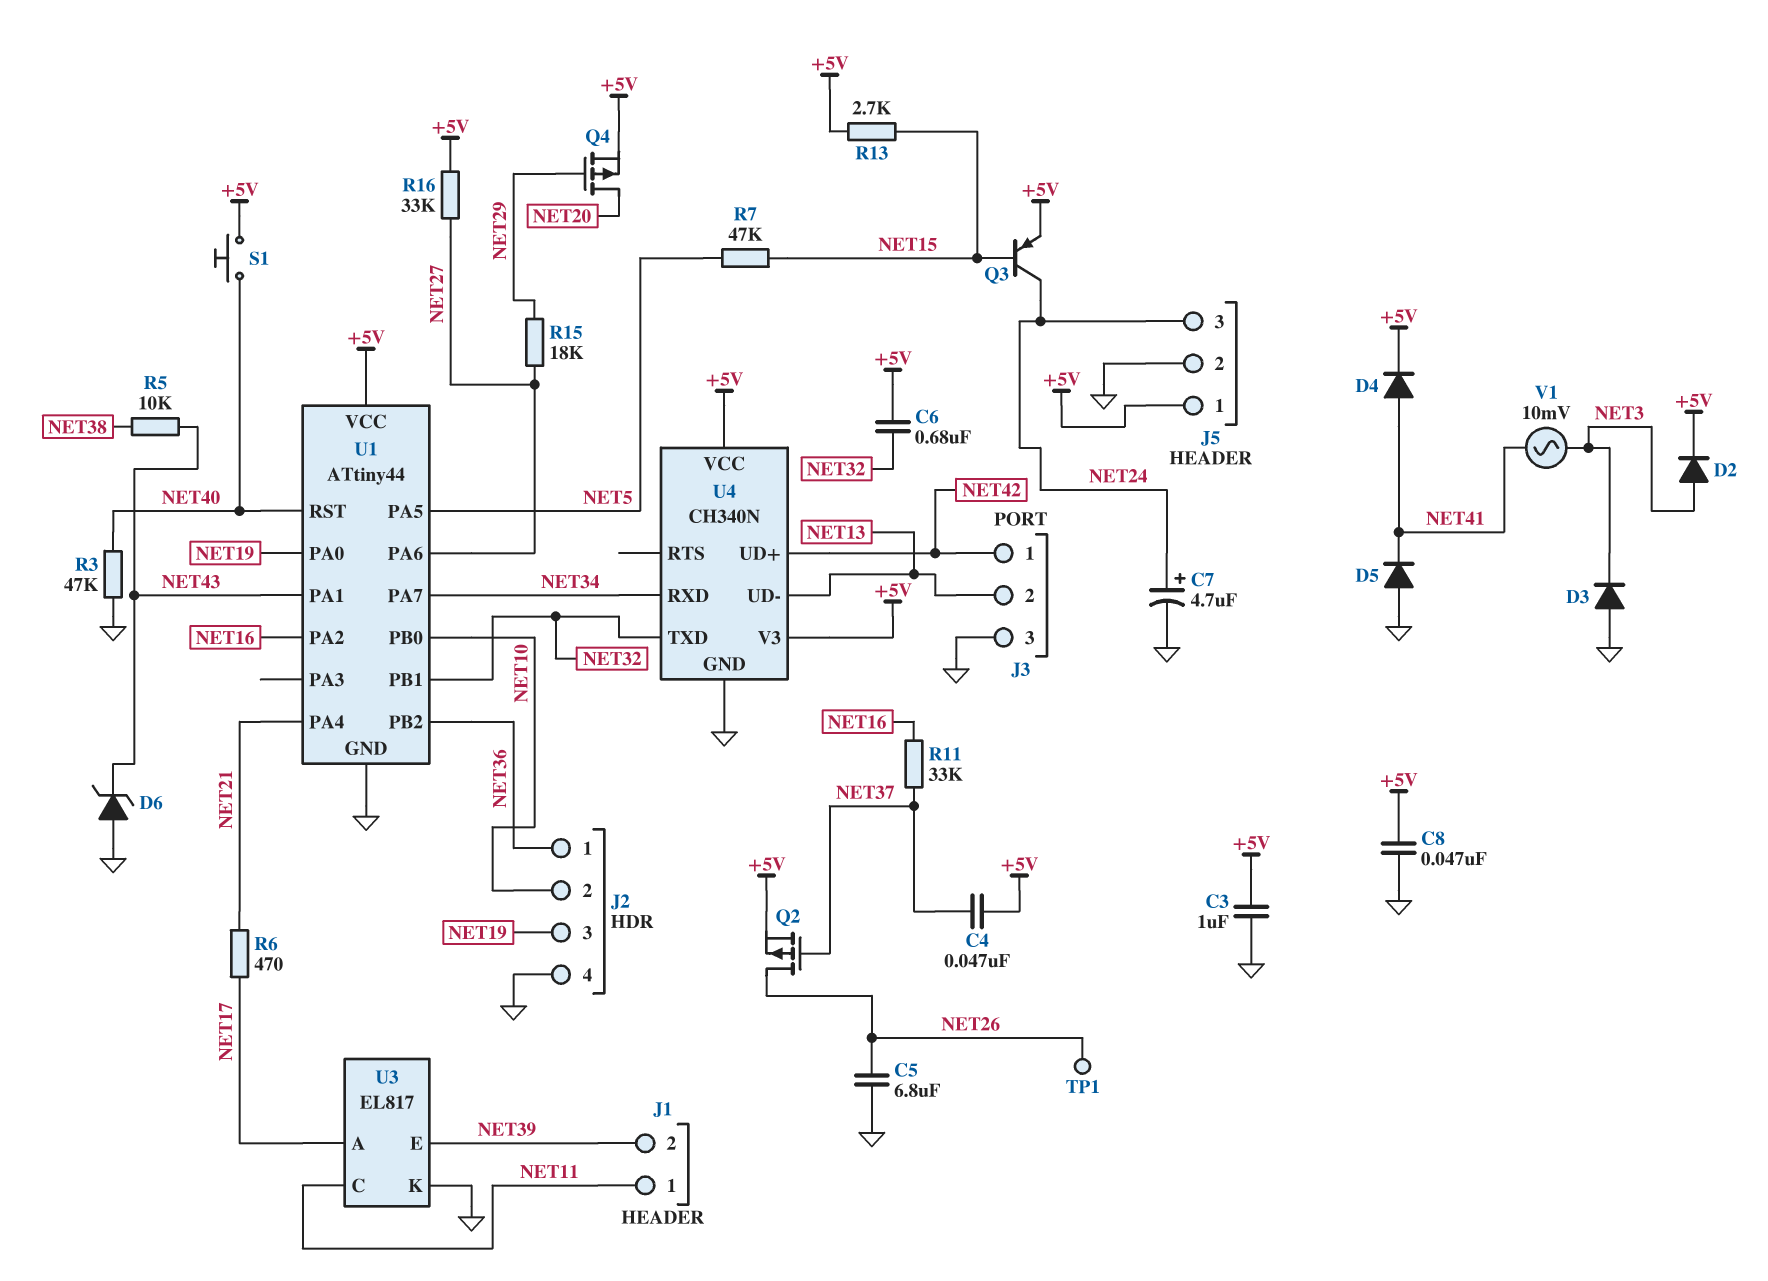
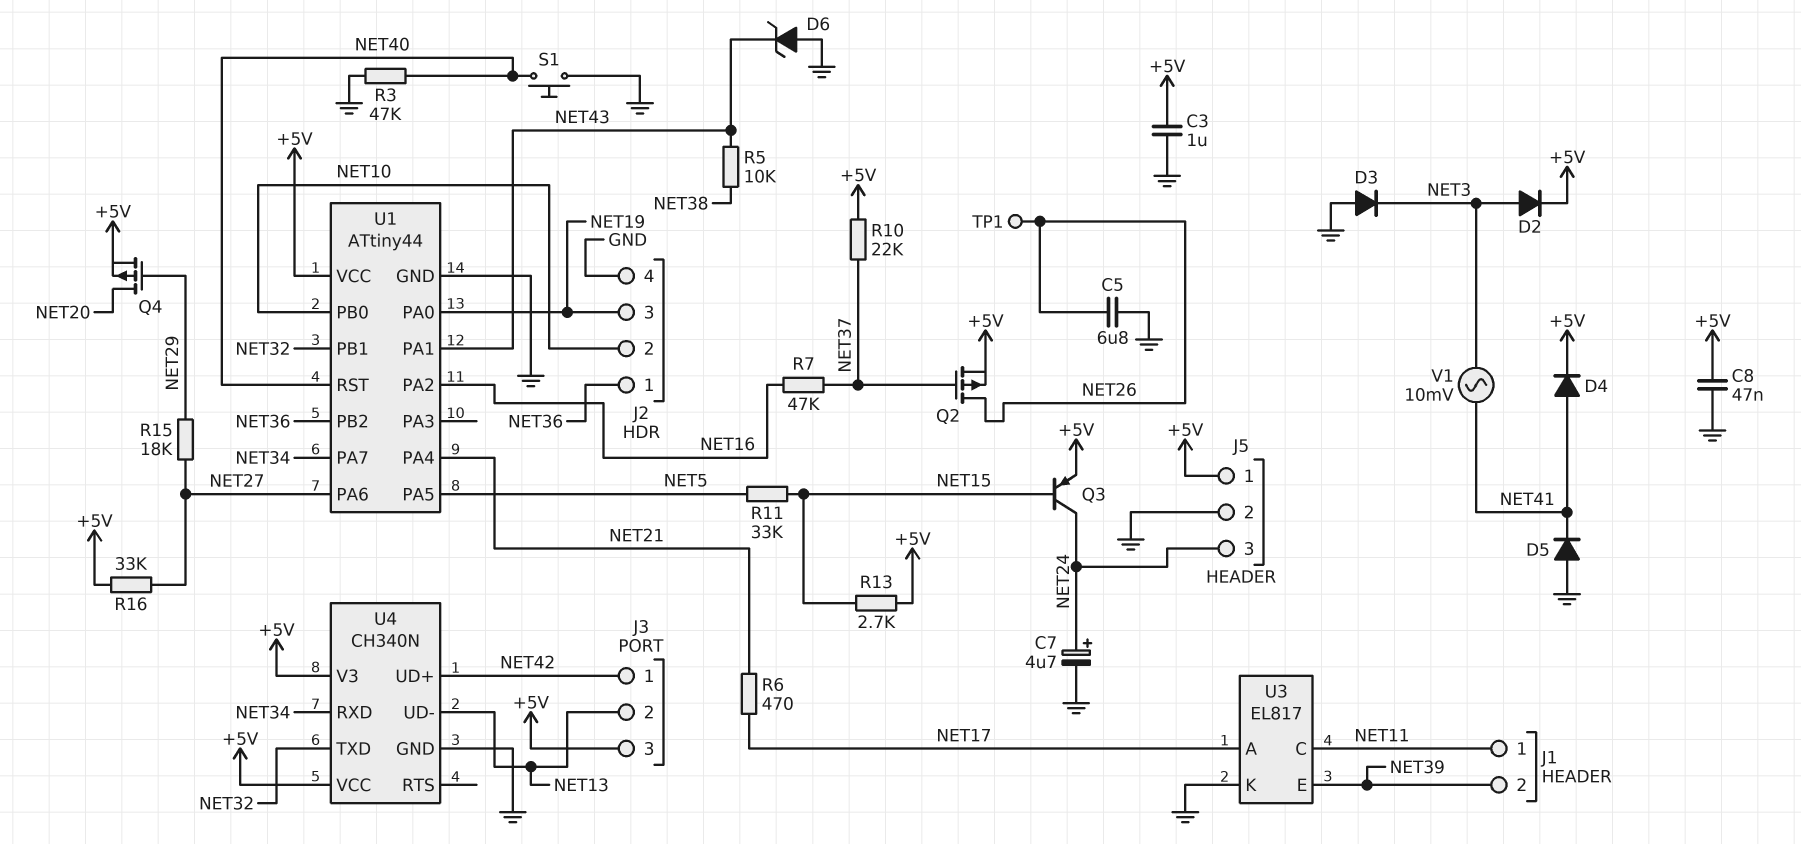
C4: 47nF (+5V, NET37) -> none
C6: 680nF (+5V, NET32) -> none
J3 pin 3: GND -> +5V
R7: 47k (NET5, NET15) -> 47k (NET16, NET37)
R10: none -> 22k (+5V, NET37)
R11: 33k (NET16, NET37) -> 33k (NET5, NET15)
S1: button (+5V, NET40) -> button (GND, NET40)

